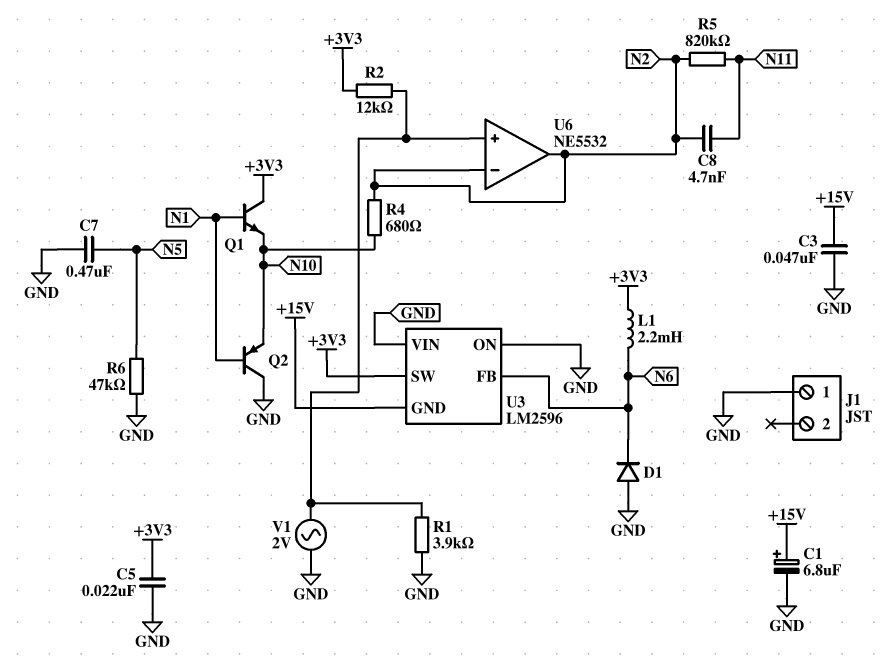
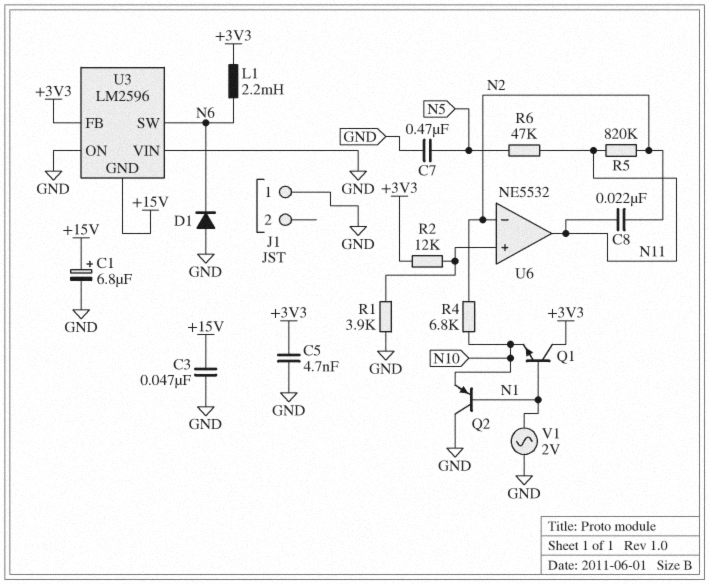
C5: 22nF (+3V3, GND) -> 4.7nF (+3V3, GND)
C8: 4.7nF (N2, N11) -> 22nF (N2, N11)
R4: 680 (N2, N10) -> 6.8k (N2, N10)
R6: 47k (GND, N5) -> 47k (N5, N11)
U3 pin FB: N6 -> +3V3
U3 pin SW: +3V3 -> N6
U6 pin out: N2 -> N11
V1: AC 2V (GND, U6/in+) -> AC 2V (GND, N1)

